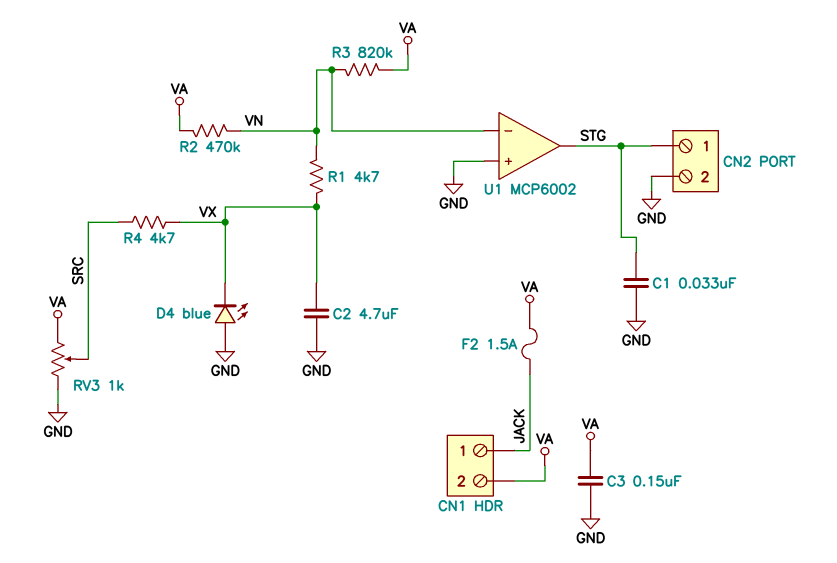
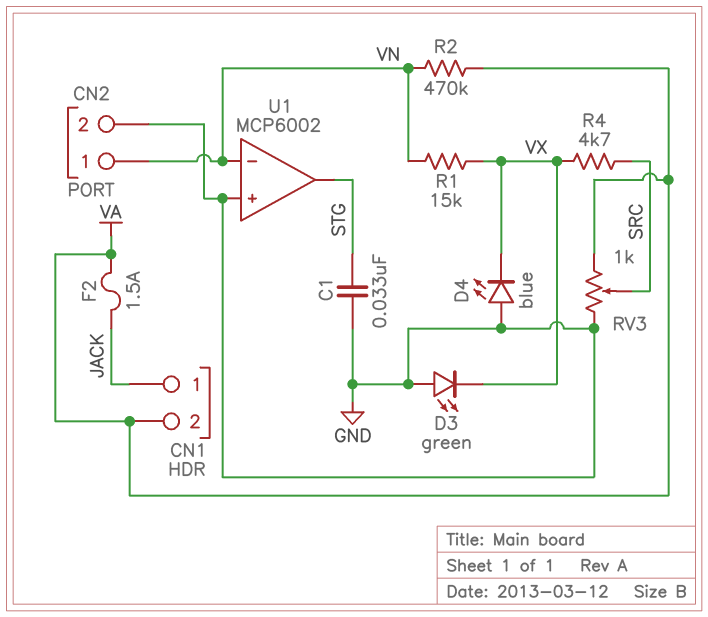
C2: 4.7uF (GND, VX) -> none
C3: 150nF (GND, VA) -> none
CN2 pin 1: STG -> VN
D3: none -> LED green (A GND, K VX)
R1: 4.7k (VN, VX) -> 15k (VN, VX)
R3: 820k (VA, VN) -> none

